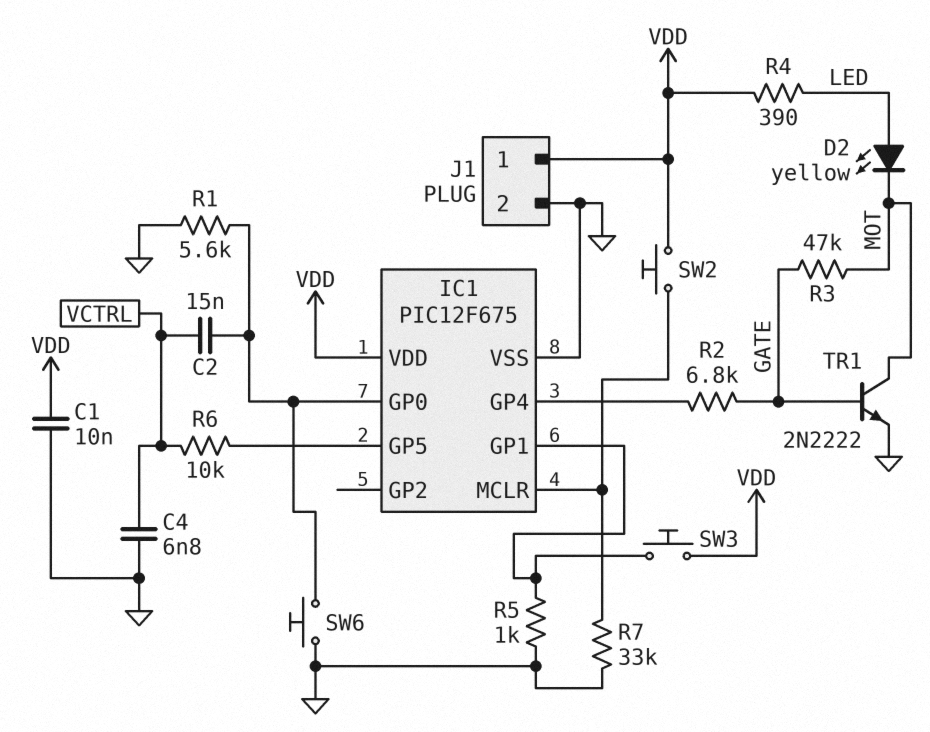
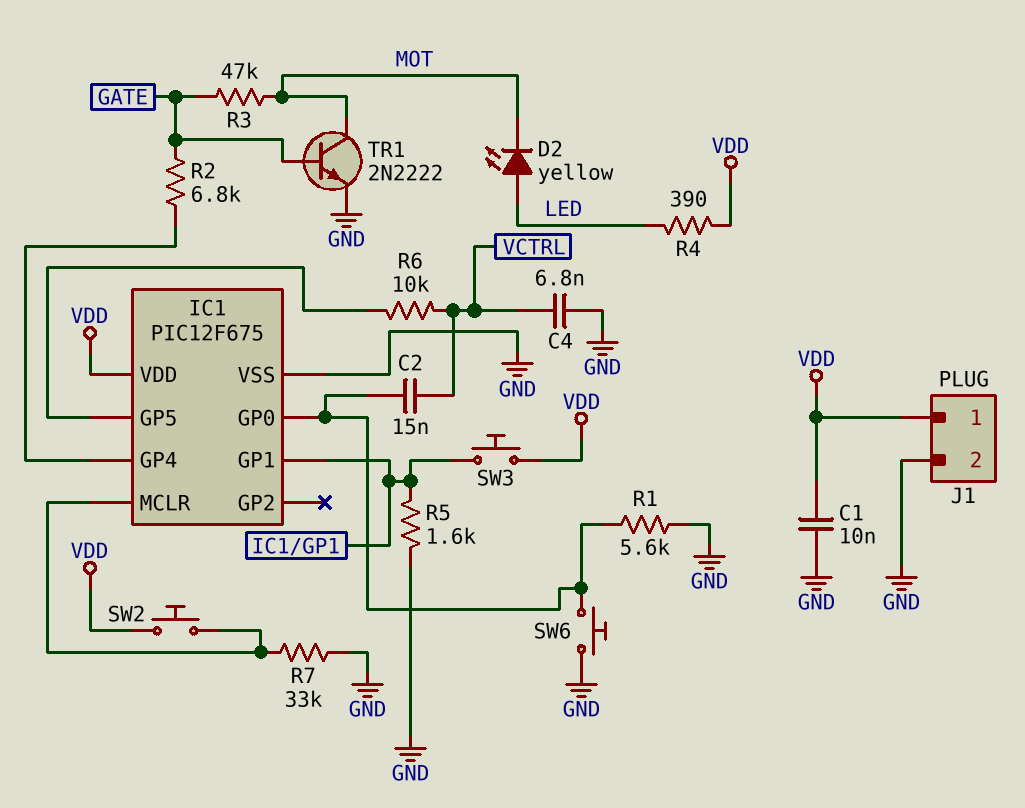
R5: 1k (GND, IC1/GP1) -> 1.6k (GND, IC1/GP1)

